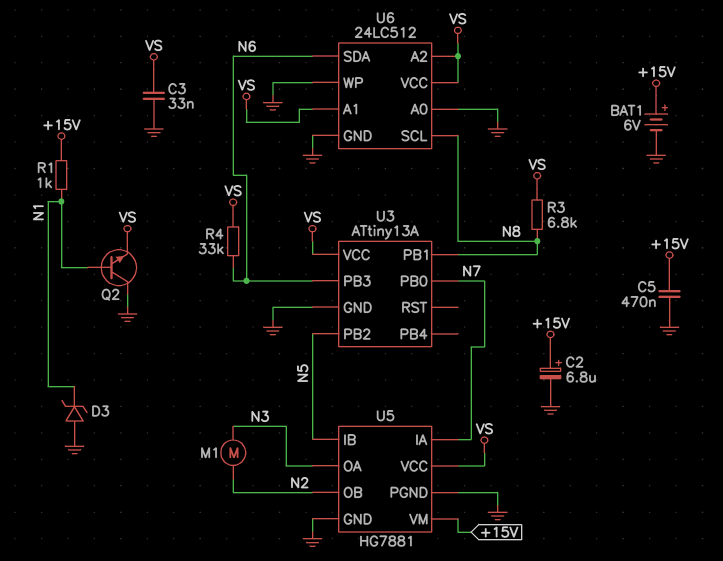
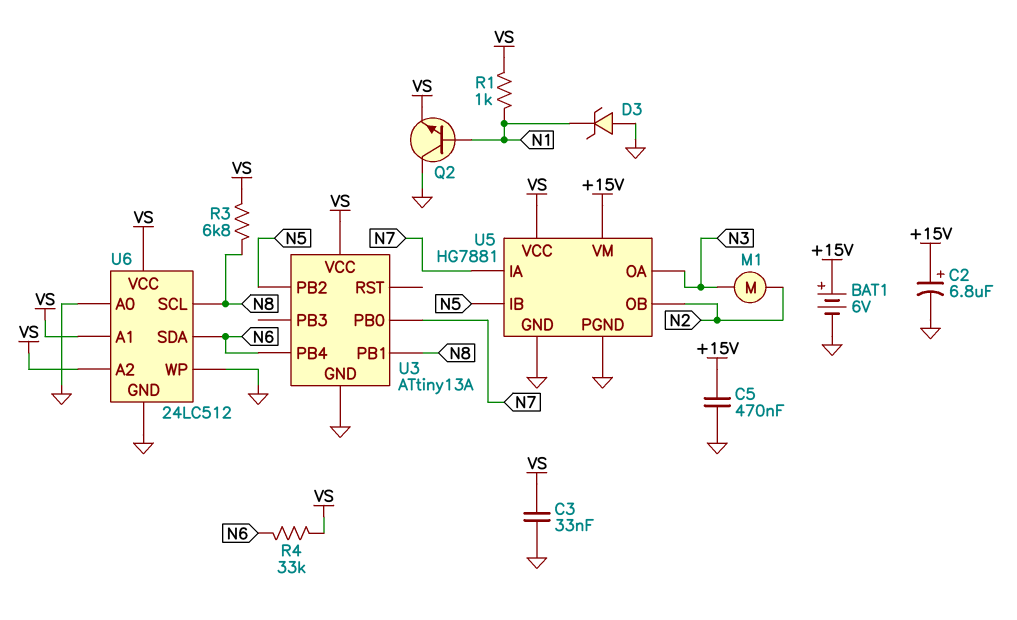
R1: 1k (+15V, N1) -> 1k (N1, VS)
U3 pin PB3: N6 -> none
U3 pin PB4: none -> N6

